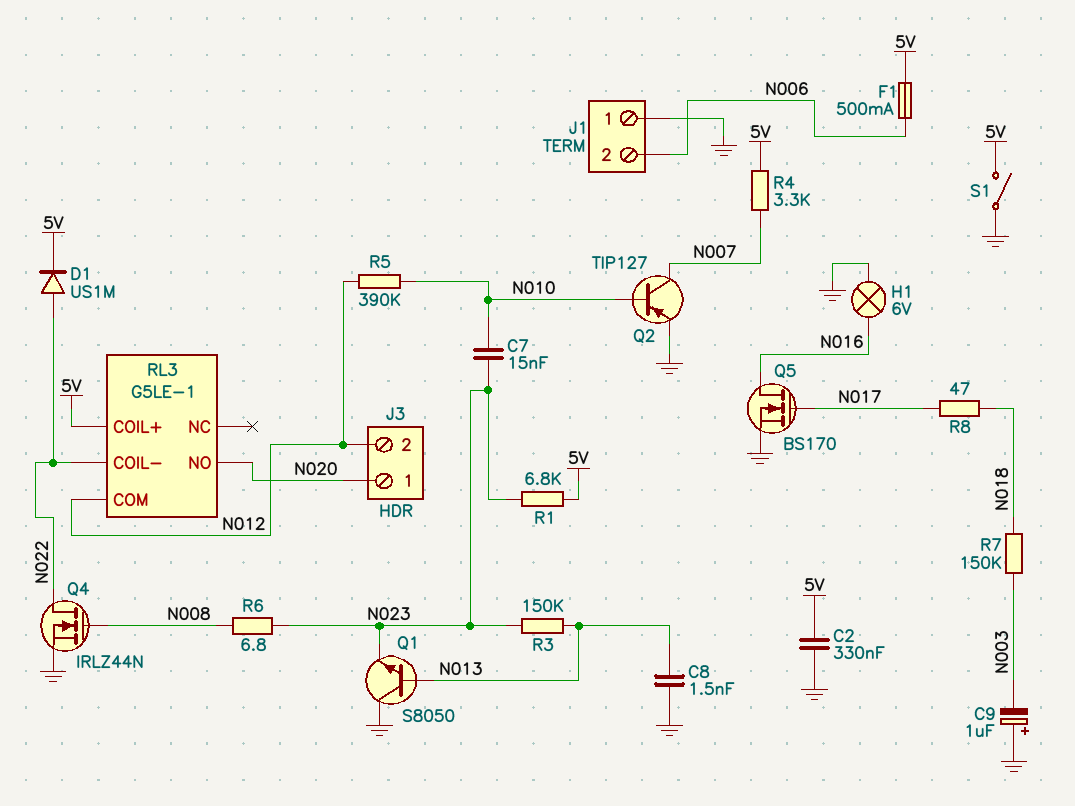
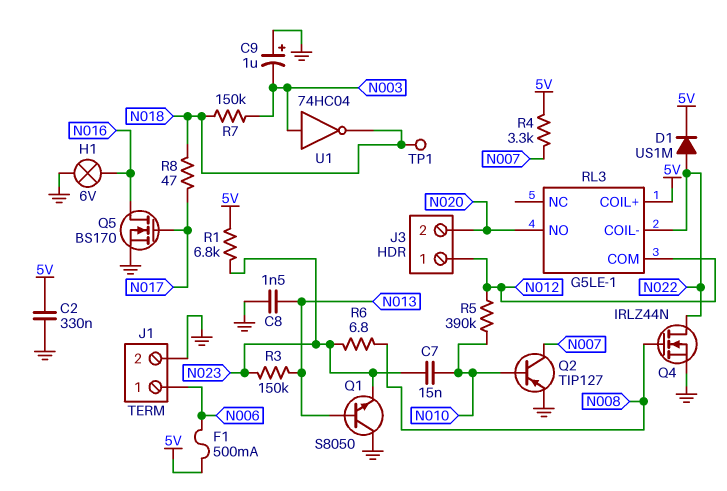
J1 pin 1: GND -> N006
J1 pin 2: N006 -> GND
J3 pin 1: N020 -> N012
J3 pin 2: N012 -> N020
S1: switch (5V, GND) -> none
TP1: none -> test point (N018)
U1: none -> NOT 74HC04 (in N003, out N018)

